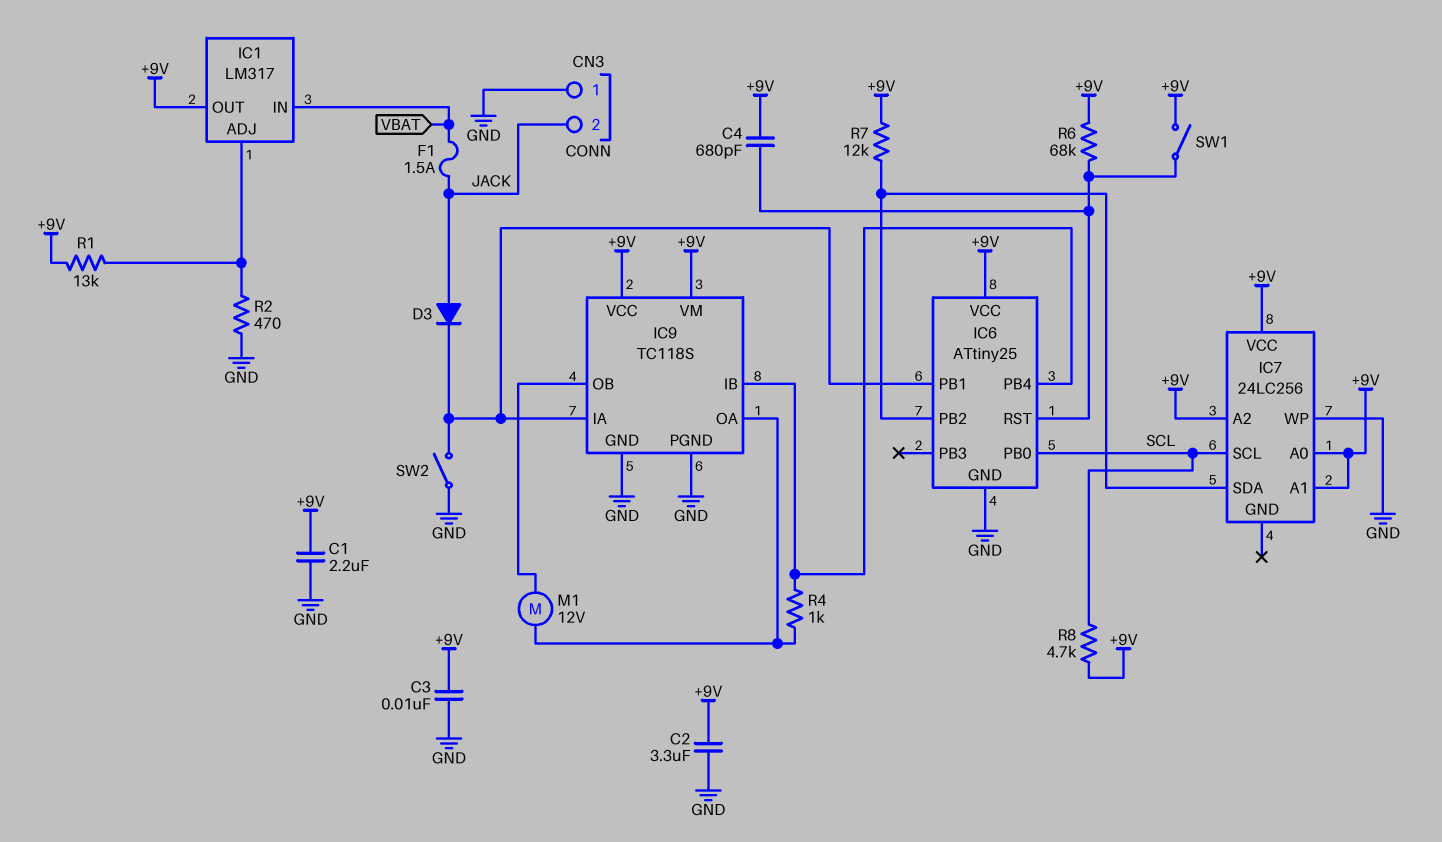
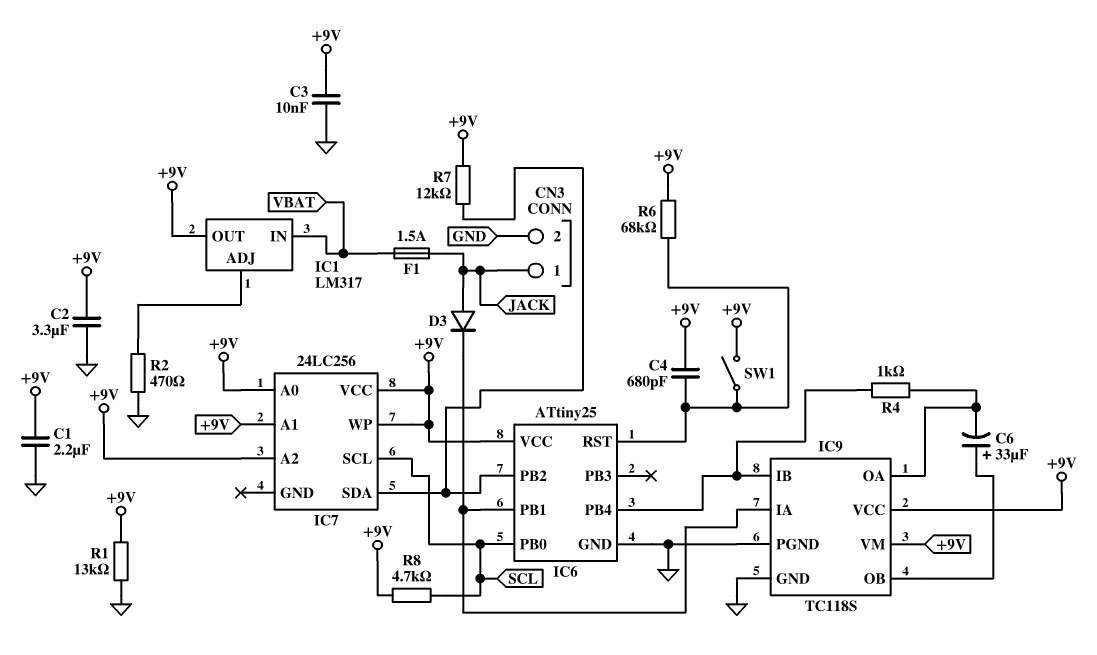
C6: none -> 33uF (plus IC9/OB, minus IC9/OA)
CN3 pin 1: GND -> JACK
CN3 pin 2: JACK -> GND
IC7 pin WP: GND -> +9V
M1: motor 12V (IC9/OA, IC9/OB) -> none
R1: 13k (+9V, IC1/ADJ) -> 13k (+9V, GND)
SW2: switch (GND, IC6/PB1) -> none

